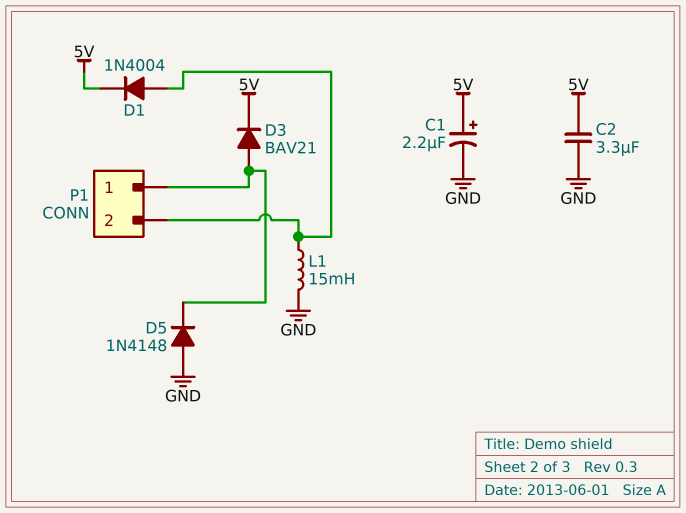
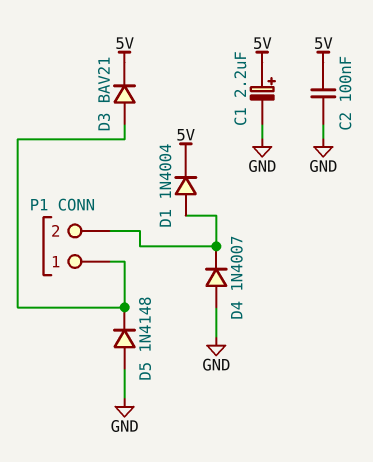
C2: 3.3uF (5V, GND) -> 100nF (5V, GND)
D4: none -> diode 1N4007 (A GND, K P1/2)
L1: 15mH (GND, P1/2) -> none

